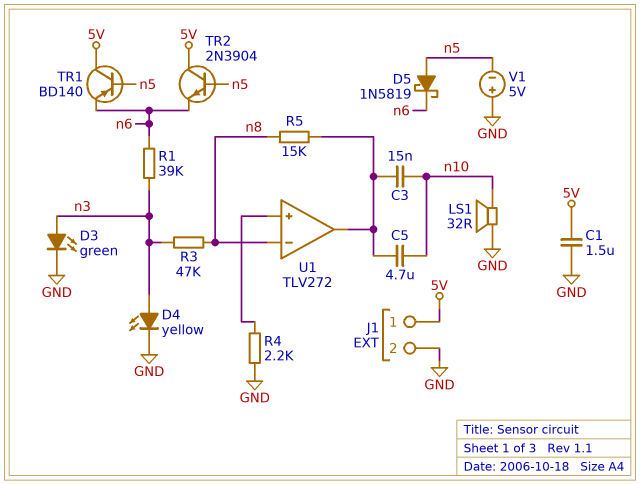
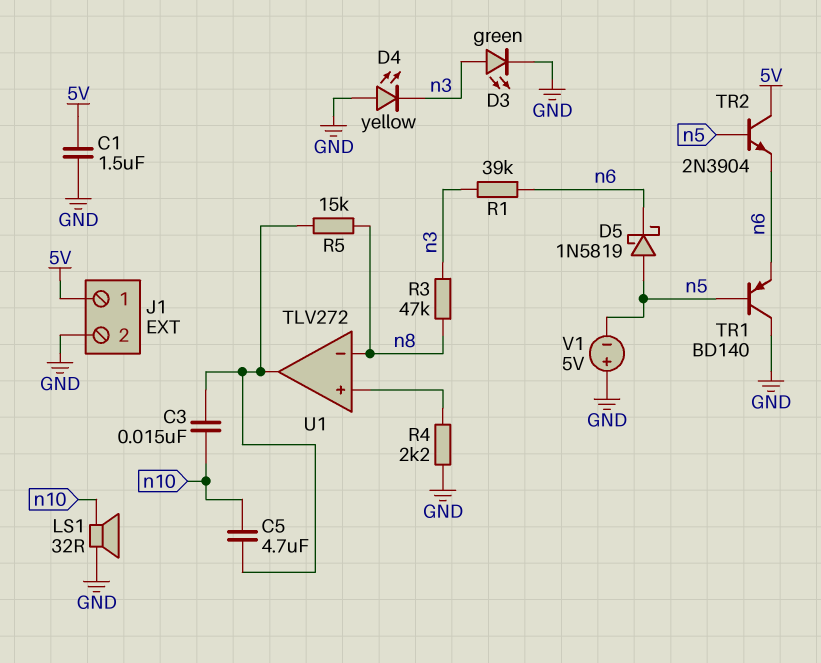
D4: LED yellow (A n3, K GND) -> LED yellow (A GND, K n3)
TR1: PNP BD140 (B n5, C 5V, E n6) -> PNP BD140 (B n5, C GND, E n6)

